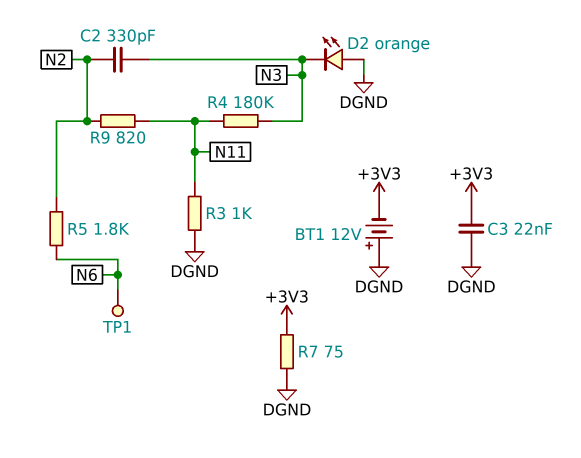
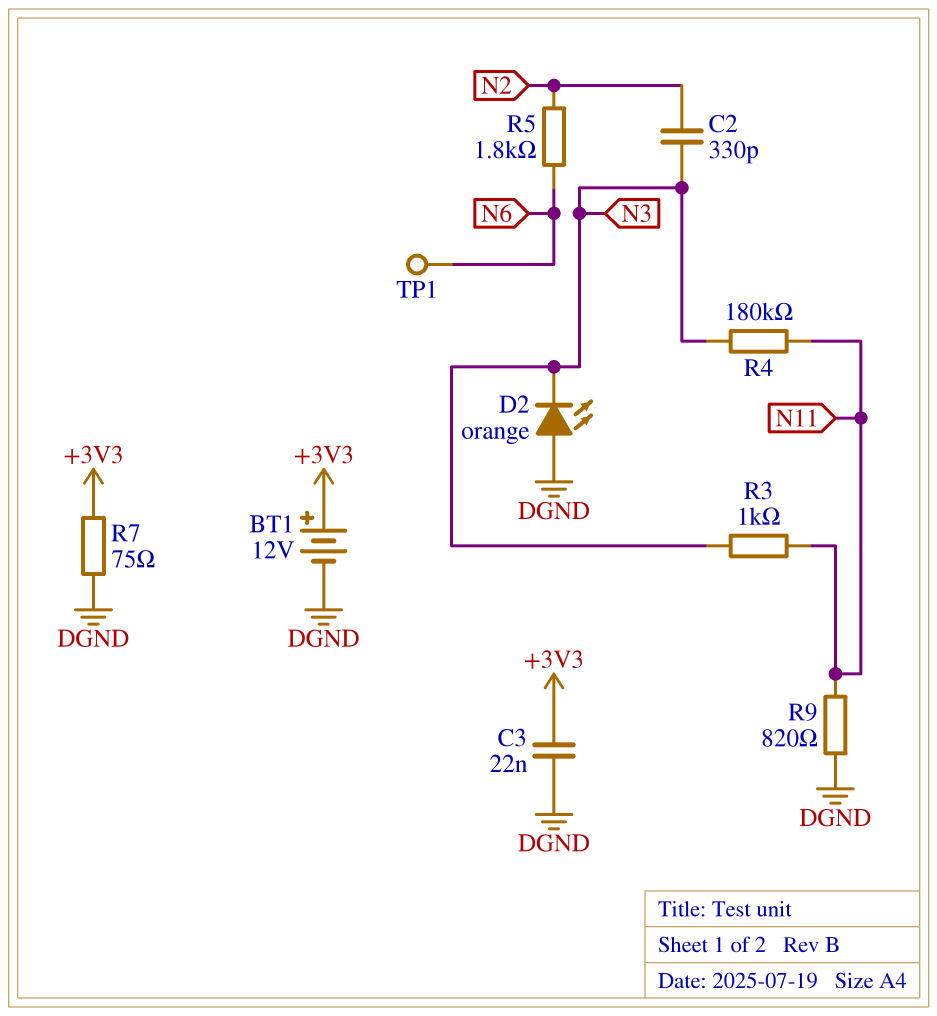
BT1: 12V (plus DGND, minus +3V3) -> 12V (plus +3V3, minus DGND)
R3: 1k (DGND, N11) -> 1k (N3, N11)
R9: 820 (N2, N11) -> 820 (DGND, N11)

